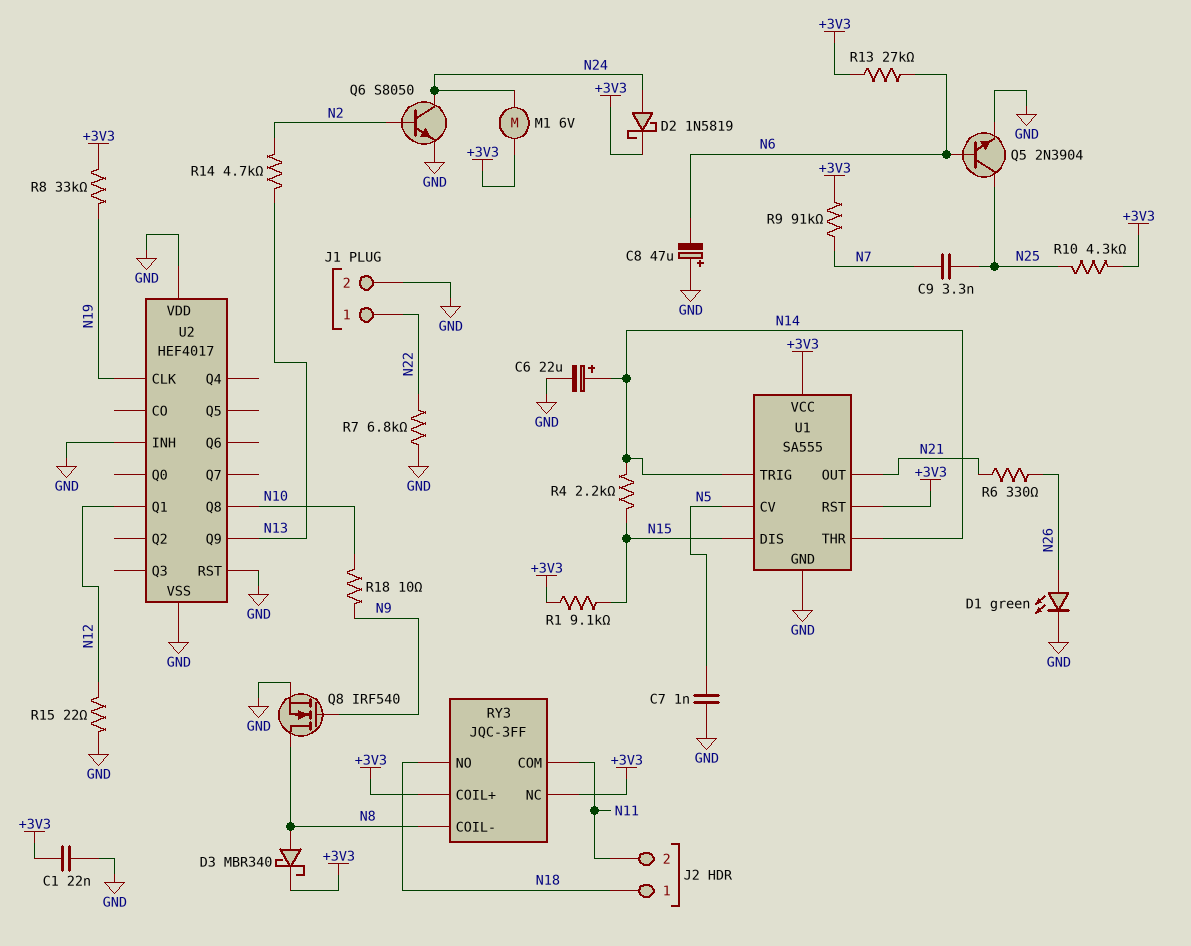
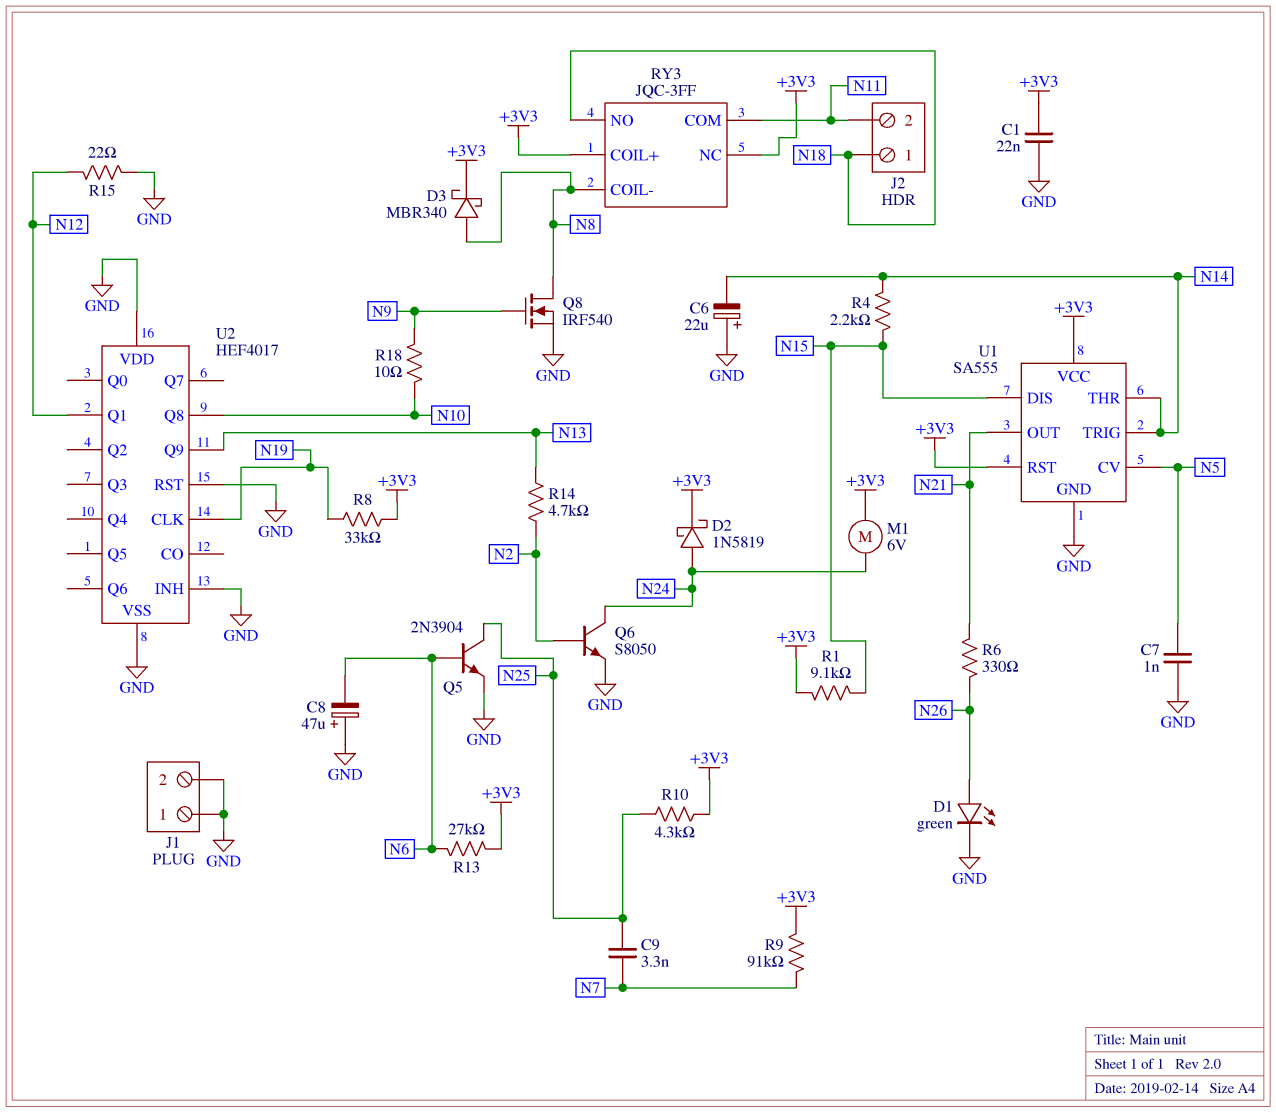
C6: 22uF (plus N14, minus GND) -> 22uF (plus GND, minus N14)
J1 pin 1: N22 -> GND
R7: 6.8k (GND, N22) -> none

